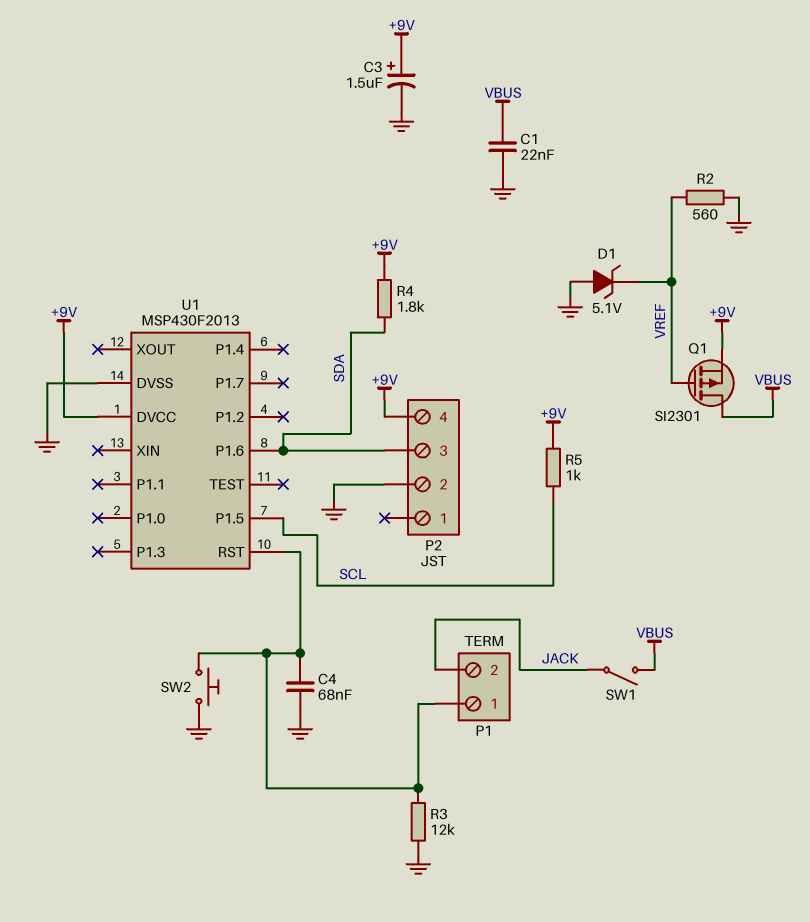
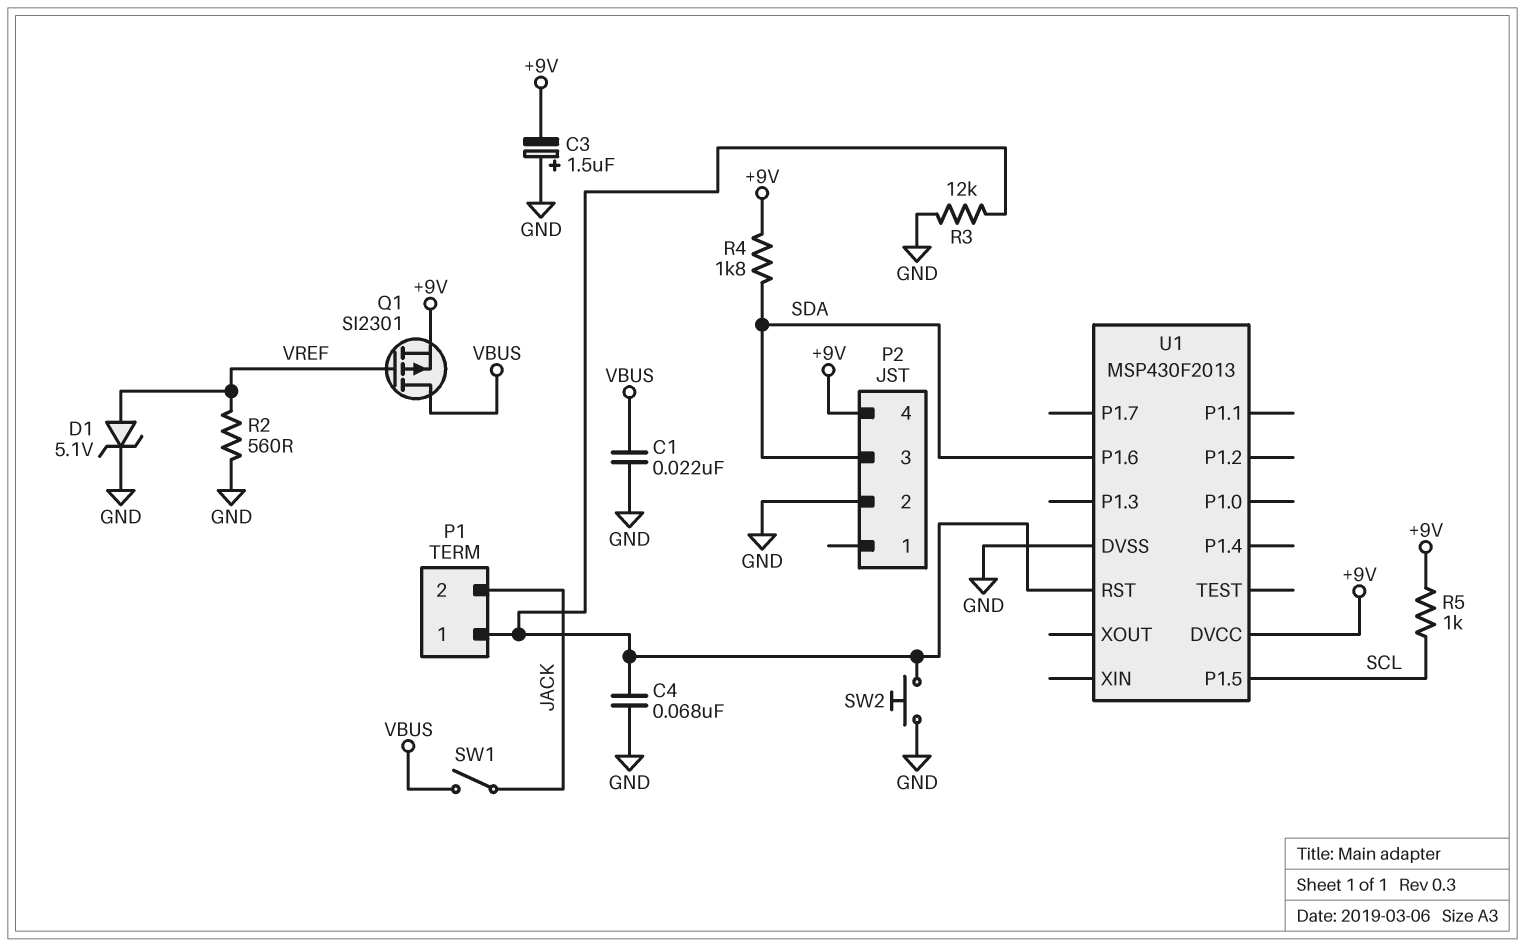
C3: 1.5uF (plus +9V, minus GND) -> 1.5uF (plus GND, minus +9V)
D1: zener 5.1V (A GND, K VREF) -> zener 5.1V (A VREF, K GND)

